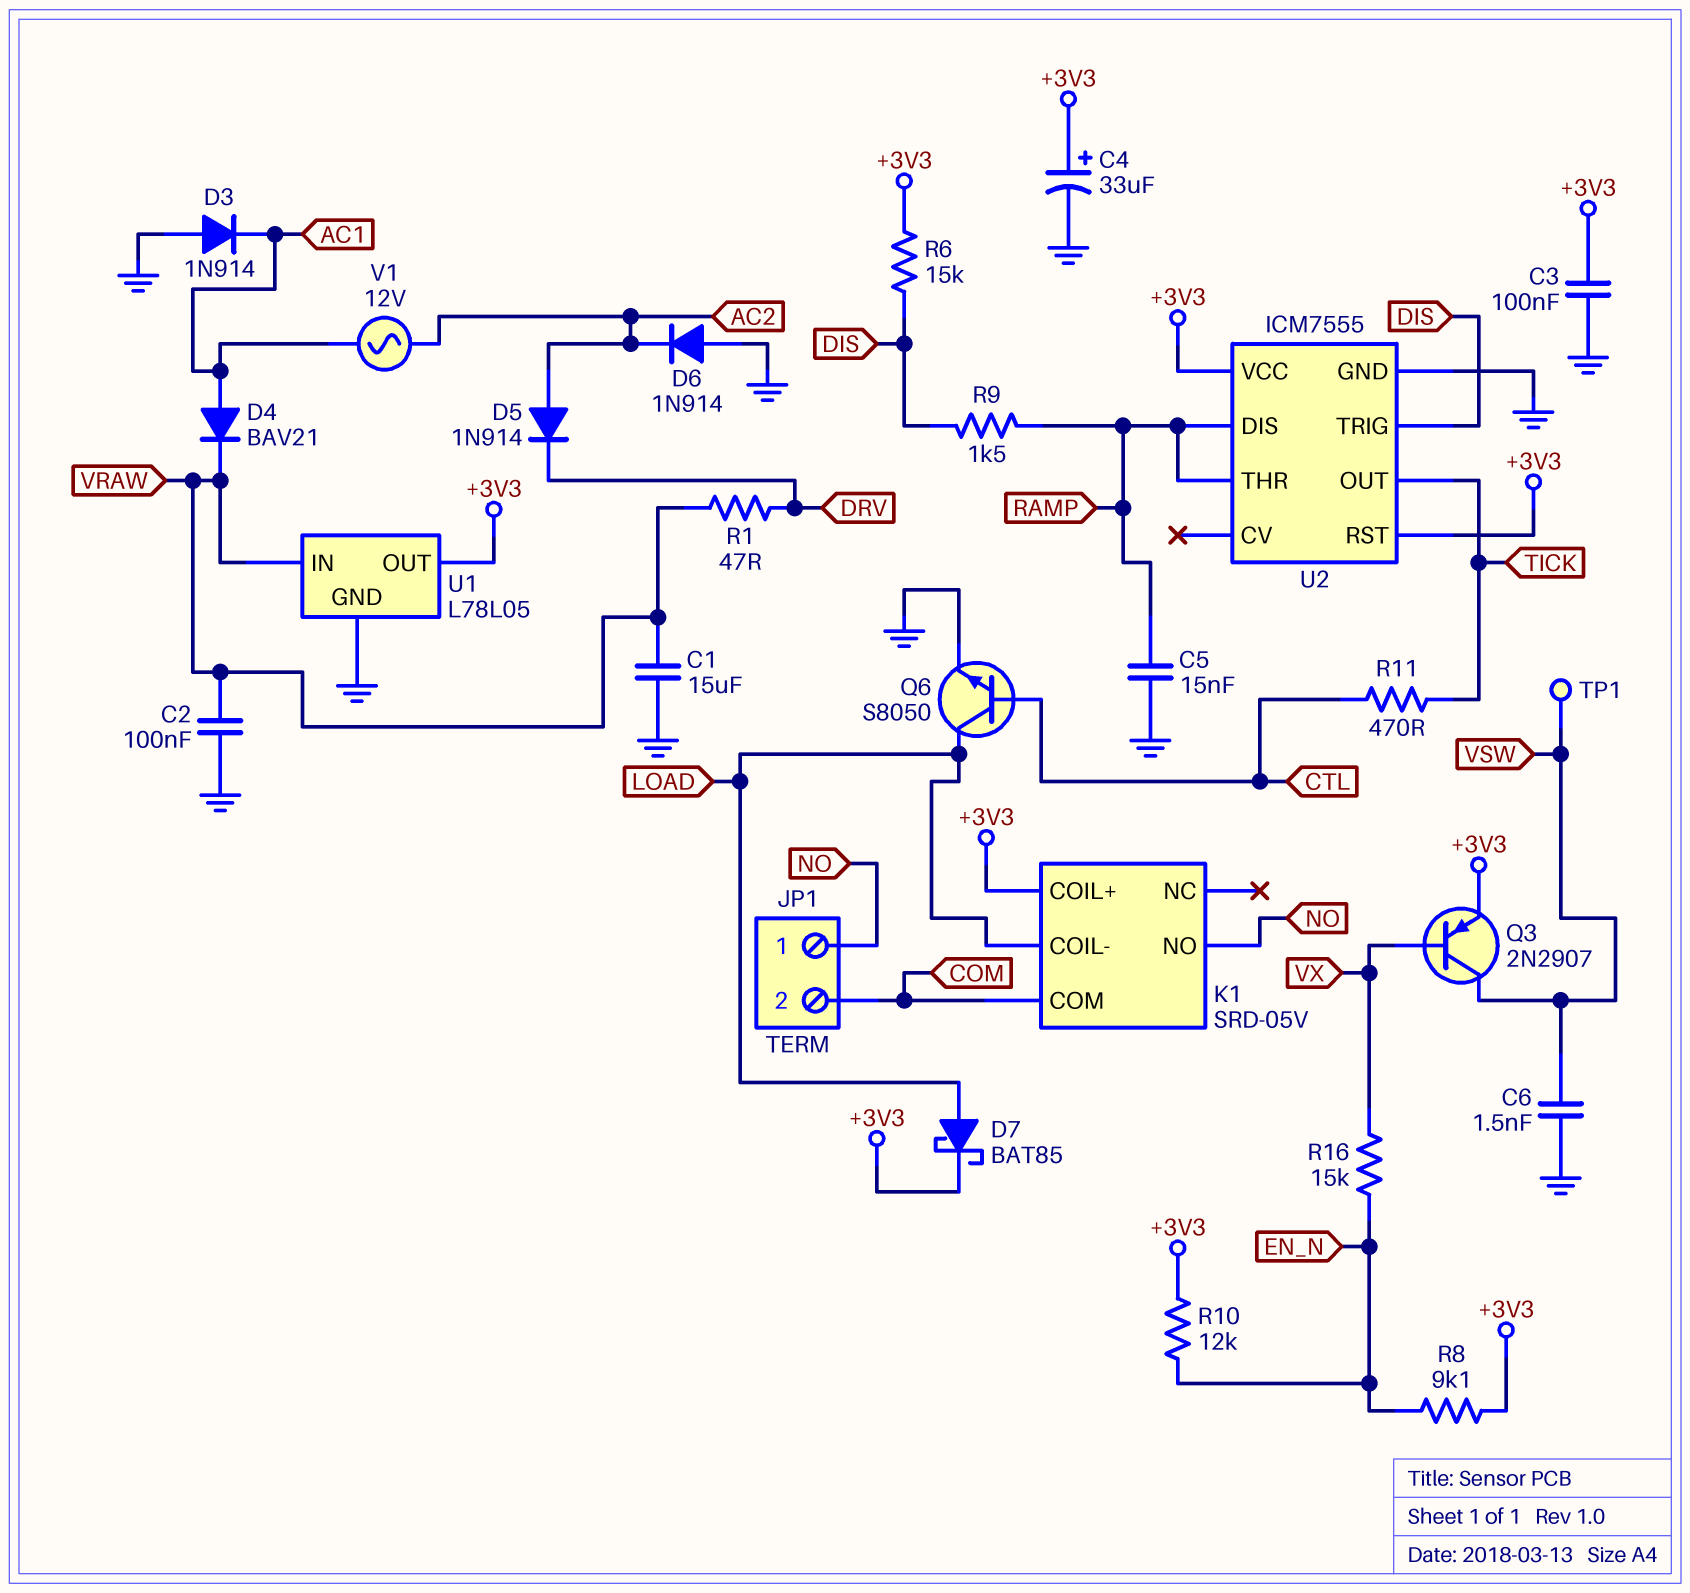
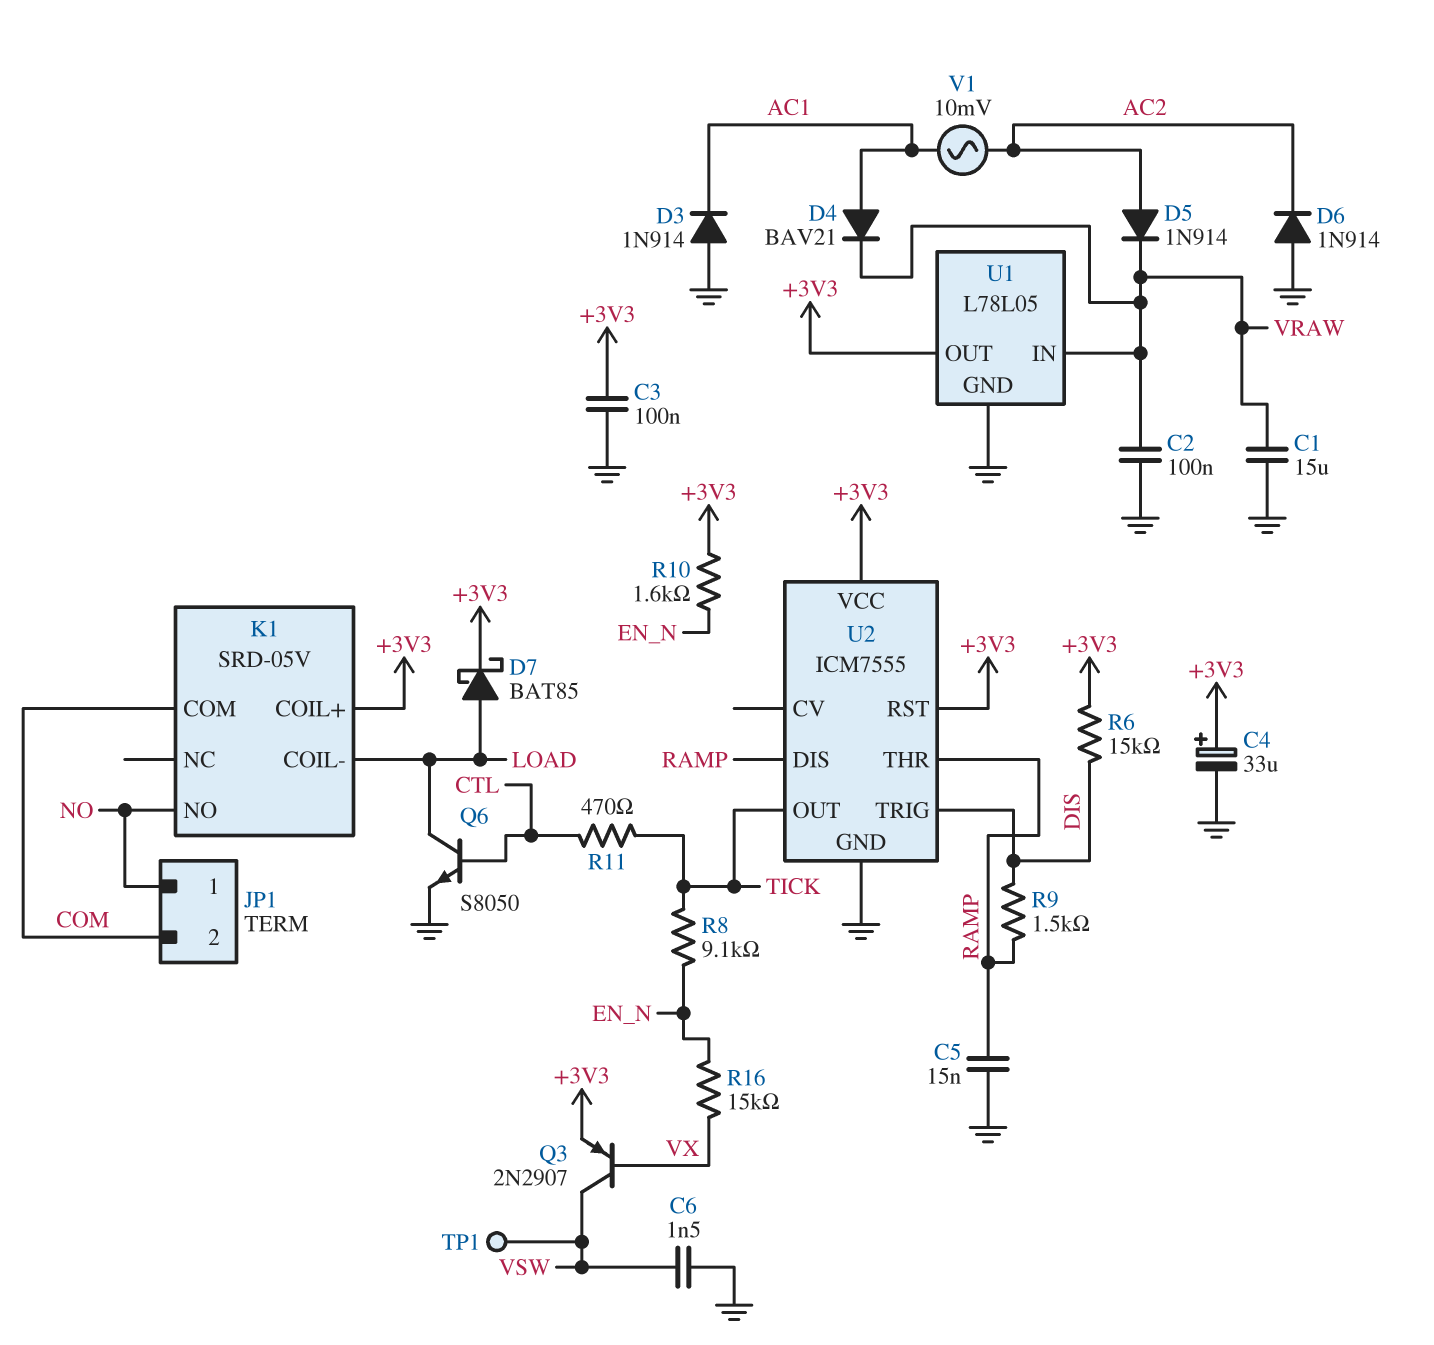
D5: diode 1N914 (A AC2, K DRV) -> diode 1N914 (A AC2, K VRAW)
R1: 47 (DRV, VRAW) -> none
R8: 9.1k (+3V3, EN_N) -> 9.1k (EN_N, TICK)
R10: 12k (+3V3, EN_N) -> 1.6k (+3V3, EN_N)
V1: AC 12V (AC1, AC2) -> AC 10mV (AC1, AC2)

